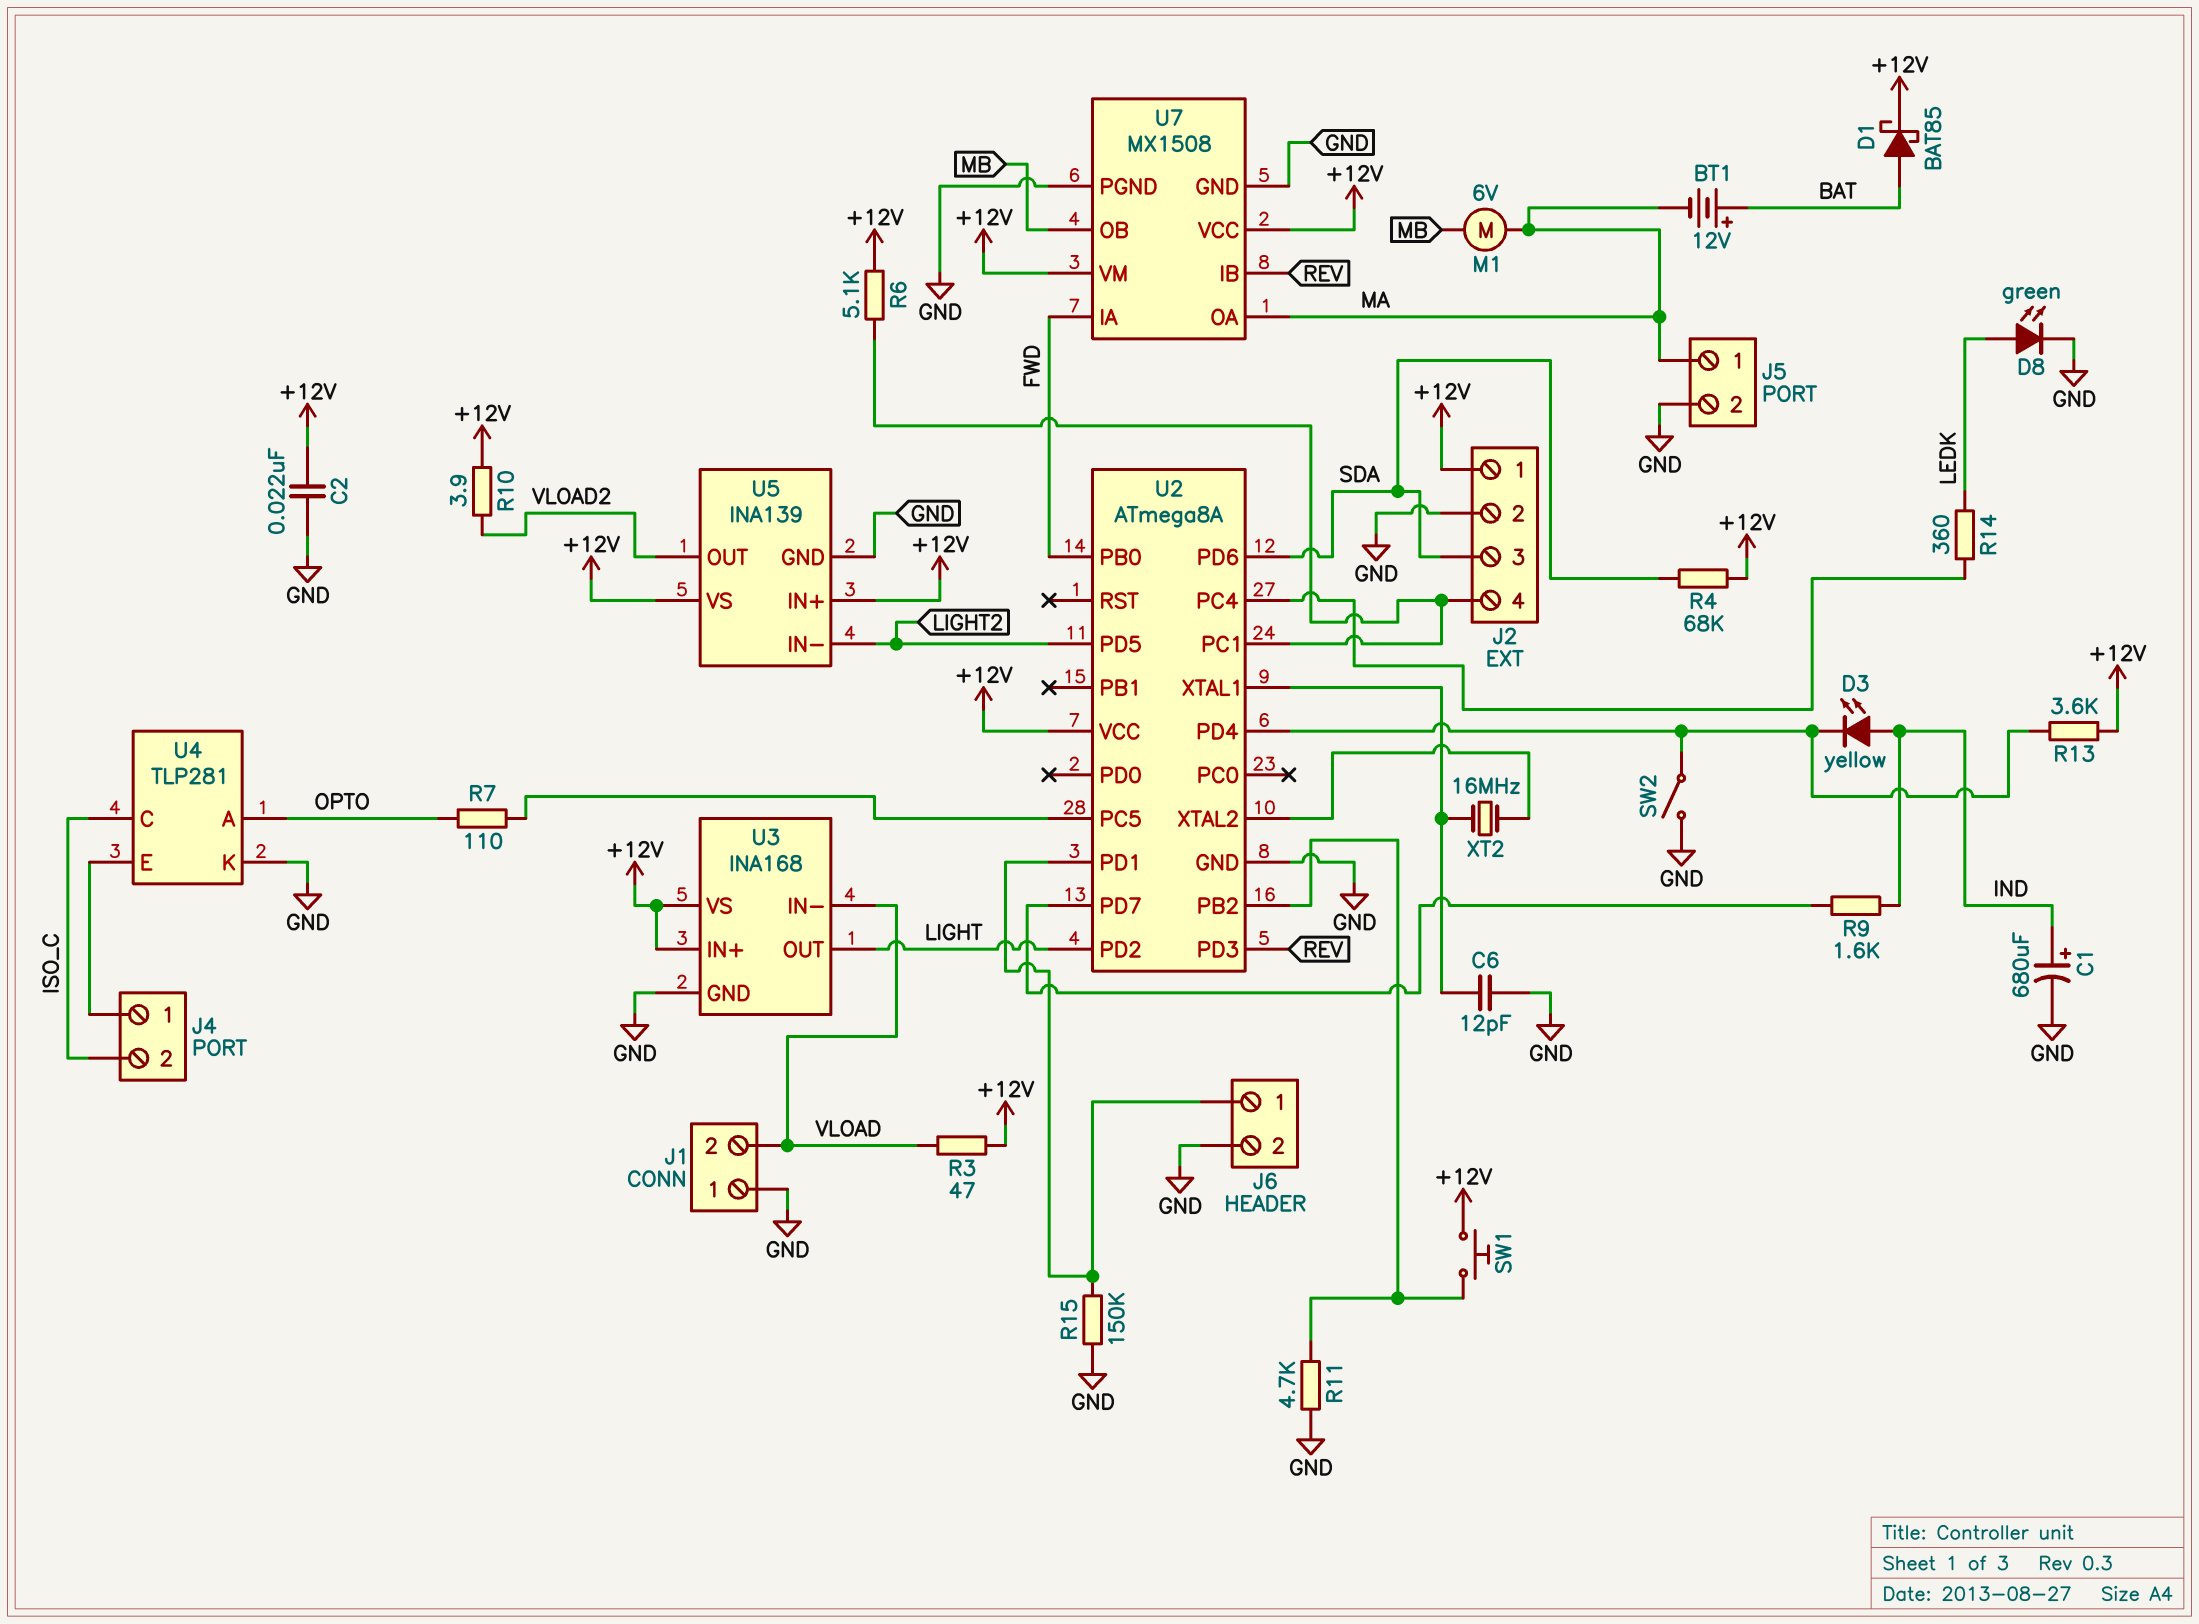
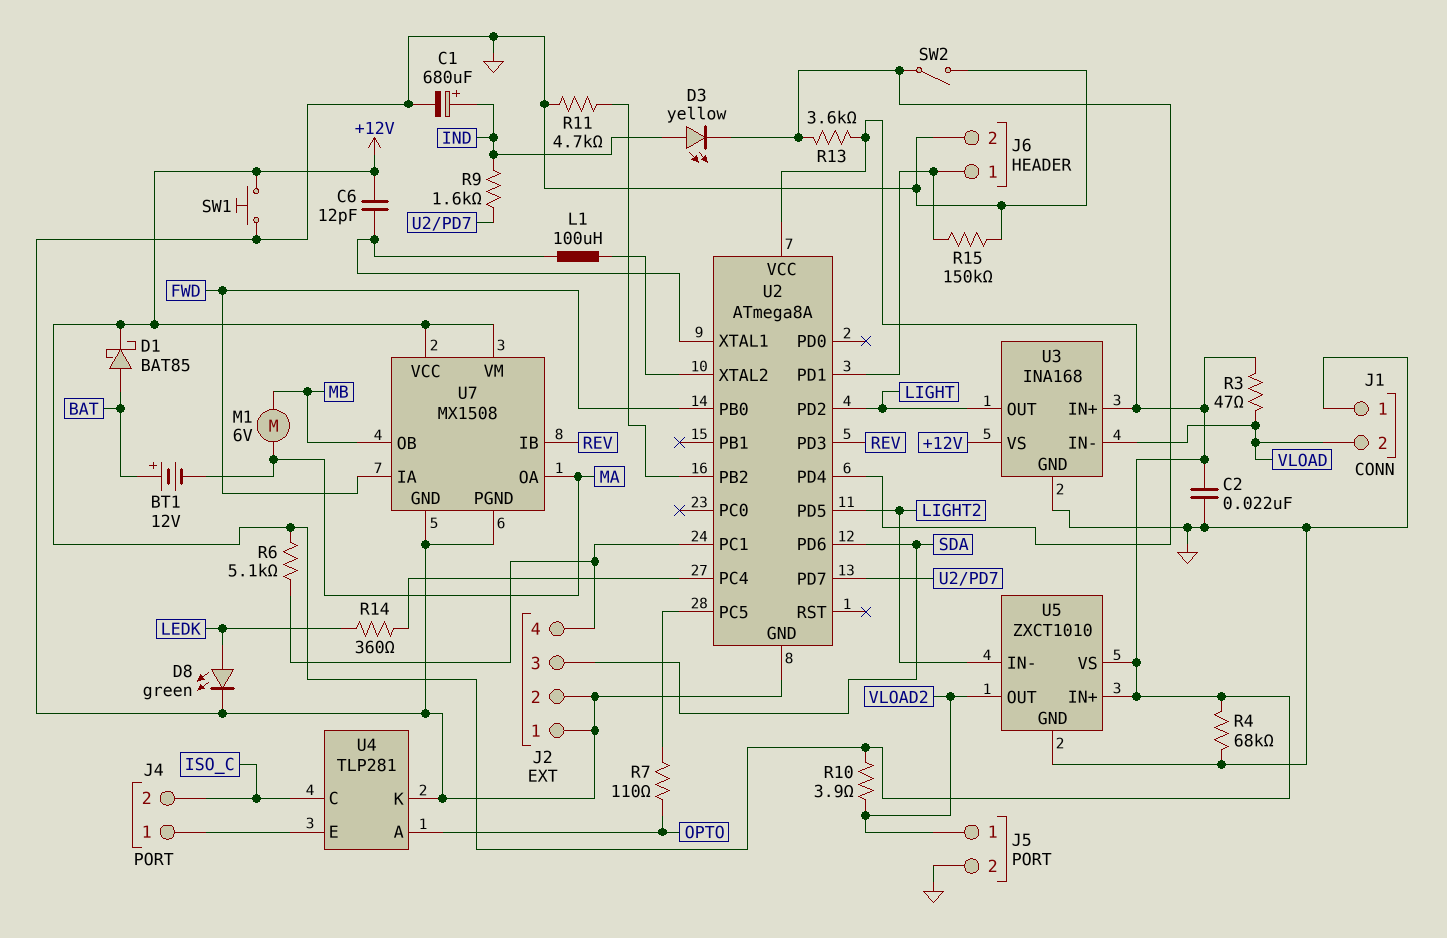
C6: 12pF (GND, U2/XTAL1) -> 12pF (+12V, U2/XTAL1)
J2 pin 1: +12V -> GND
J5 pin 1: MA -> VLOAD2
L1: none -> 100uH (U2/XTAL1, U2/XTAL2)
R4: 68k (+12V, SDA) -> 68k (+12V, GND)
SW1: button (+12V, U2/PB2) -> button (+12V, GND)
U5: INA139 -> ZXCT1010
XT2: 16MHz (U2/XTAL1, U2/XTAL2) -> none

